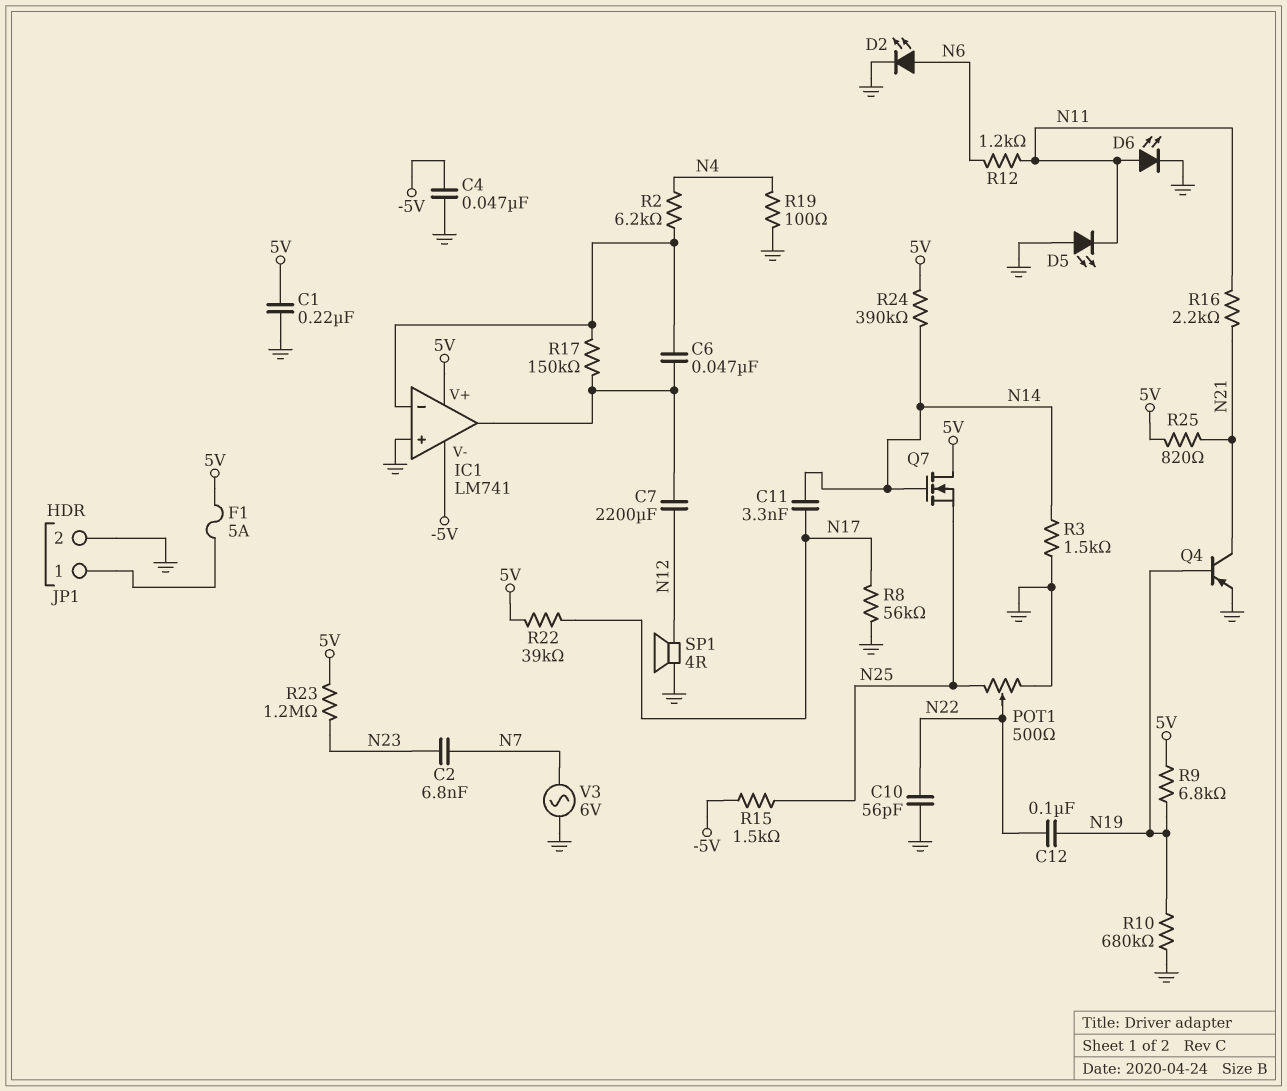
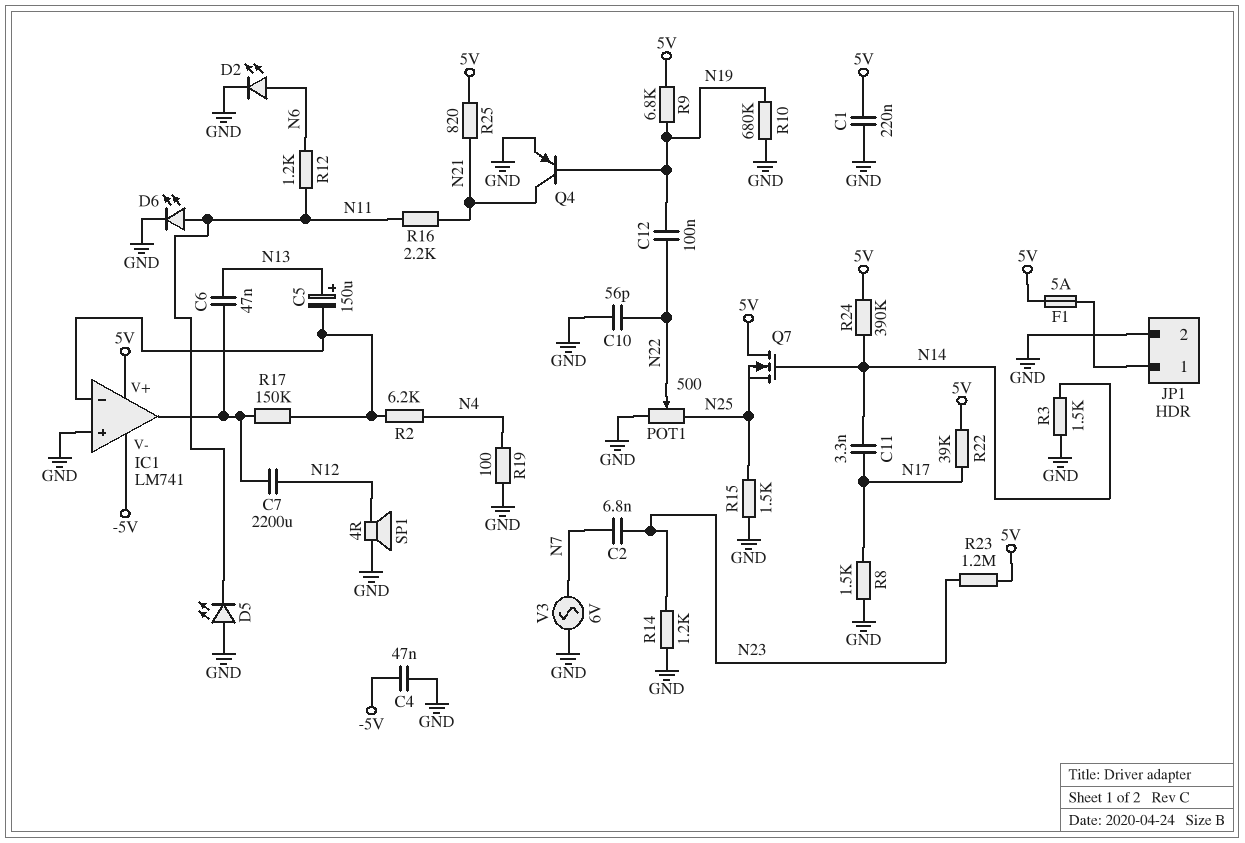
C5: none -> 150uF (plus N13, minus IC1/in-)
C6: 47nF (IC1/in-, IC1/out) -> 47nF (IC1/out, N13)
R8: 56k (GND, N17) -> 1.5k (GND, N17)
R14: none -> 1.2k (GND, N23)
R15: 1.5k (-5V, N25) -> 1.5k (GND, N25)

